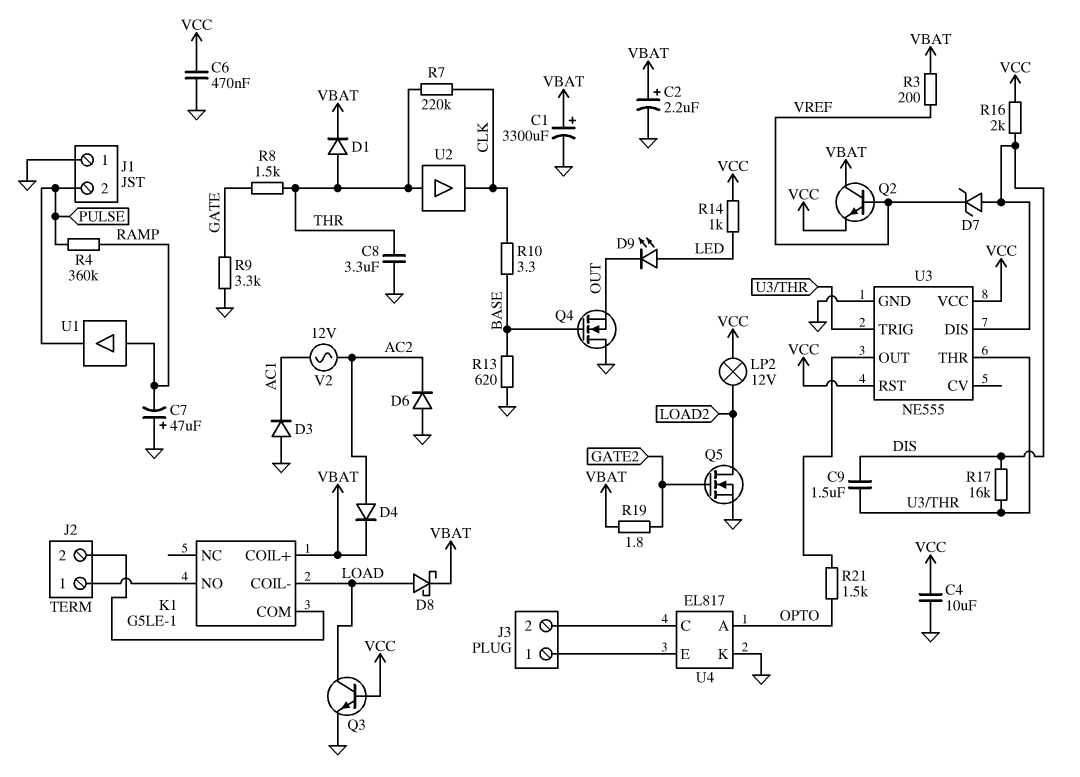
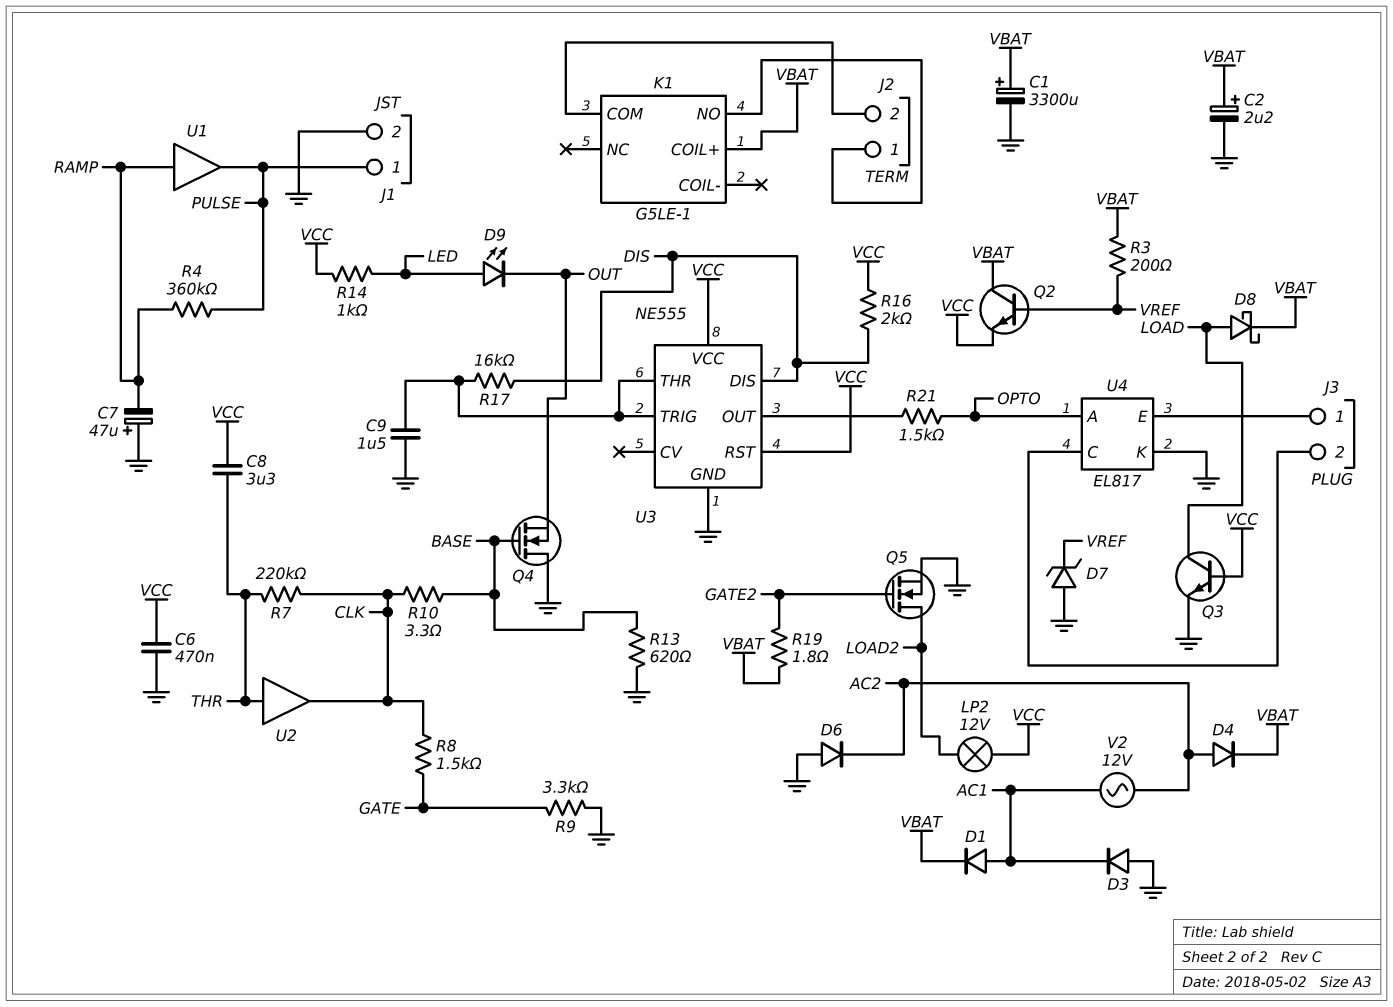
C4: 10uF (GND, VCC) -> none
C8: 3.3uF (GND, THR) -> 3.3uF (THR, VCC)
C9: 1.5uF (DIS, U3/THR) -> 1.5uF (GND, U3/THR)
D1: diode (A THR, K VBAT) -> diode (A AC1, K VBAT)
D7: zener (A DIS, K VREF) -> zener (A GND, K VREF)
J1 pin 1: GND -> PULSE
J1 pin 2: PULSE -> GND
K1 pin COIL-: LOAD -> none
R8: 1.5k (GATE, THR) -> 1.5k (CLK, GATE)

